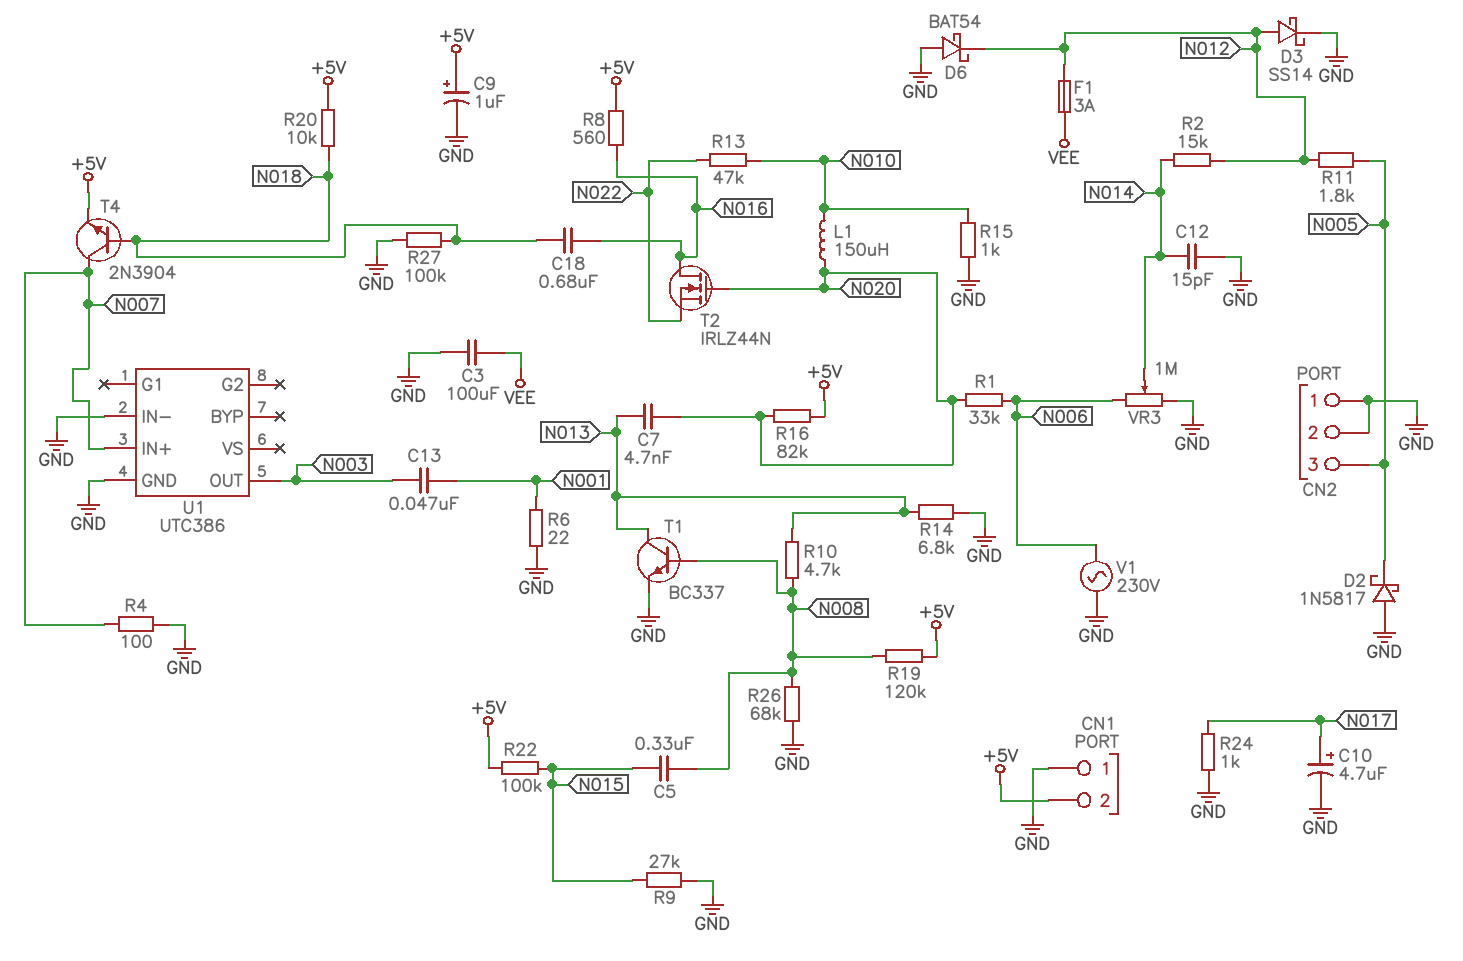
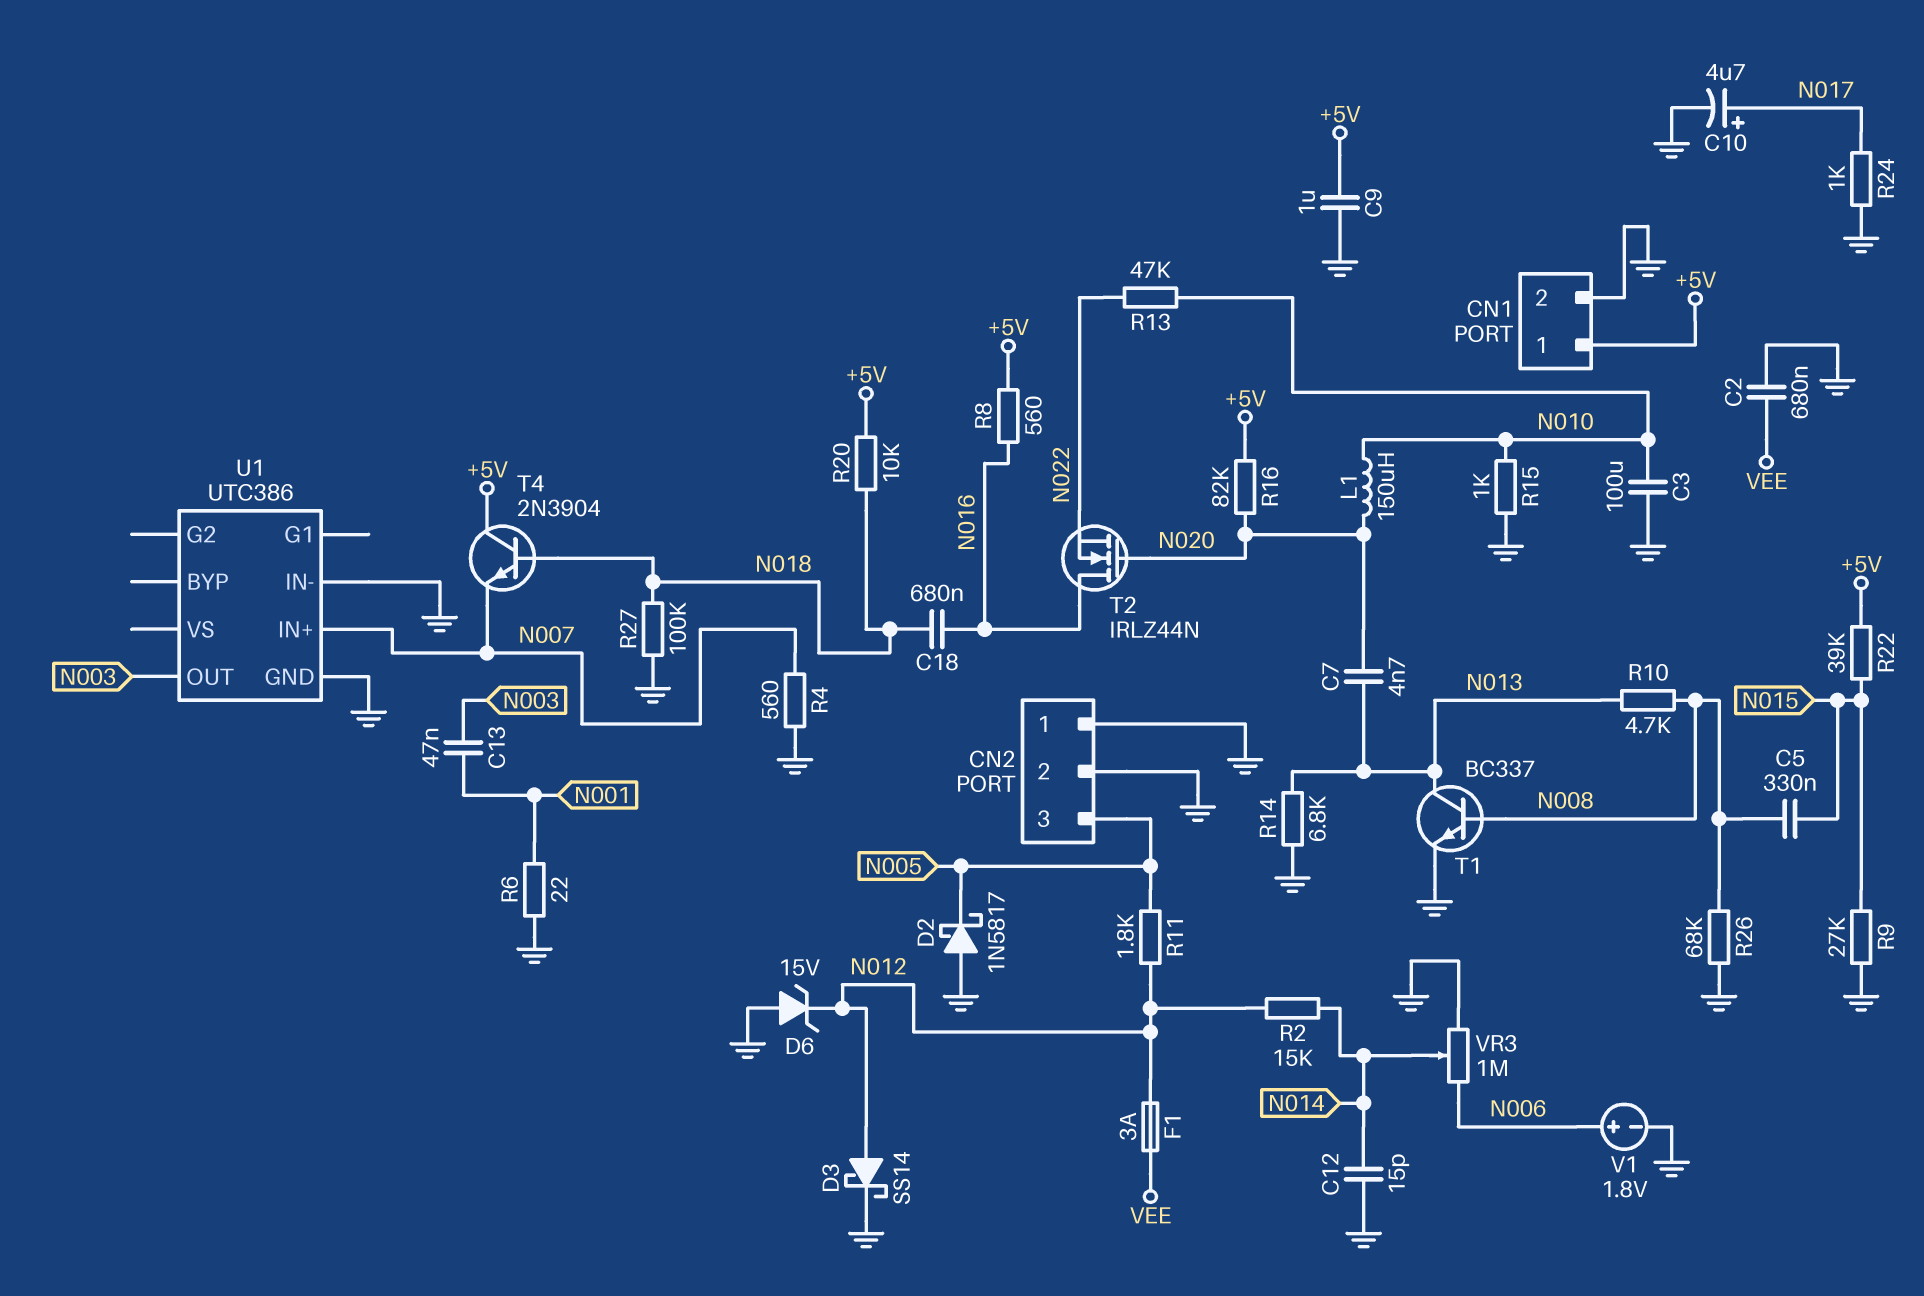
C2: none -> 680nF (GND, VEE)
C3: 100uF (GND, VEE) -> 100uF (GND, N010)
C9: 1uF (plus +5V, minus GND) -> 1uF (+5V, GND)
CN1 pin 1: GND -> +5V
CN1 pin 2: +5V -> GND
D6: schottky BAT54 (A GND, K N012) -> zener 15V (A GND, K N012)
R1: 33k (N006, N020) -> none
R4: 100 (GND, N007) -> 560 (GND, N007)
R19: 120k (+5V, N008) -> none
R22: 100k (+5V, N015) -> 39k (+5V, N015)
T4: NPN 2N3904 (B N018, C N007, E +5V) -> NPN 2N3904 (B N018, C +5V, E N007)
V1: AC 230V (GND, N006) -> 1.8V (plus N006, minus GND)

